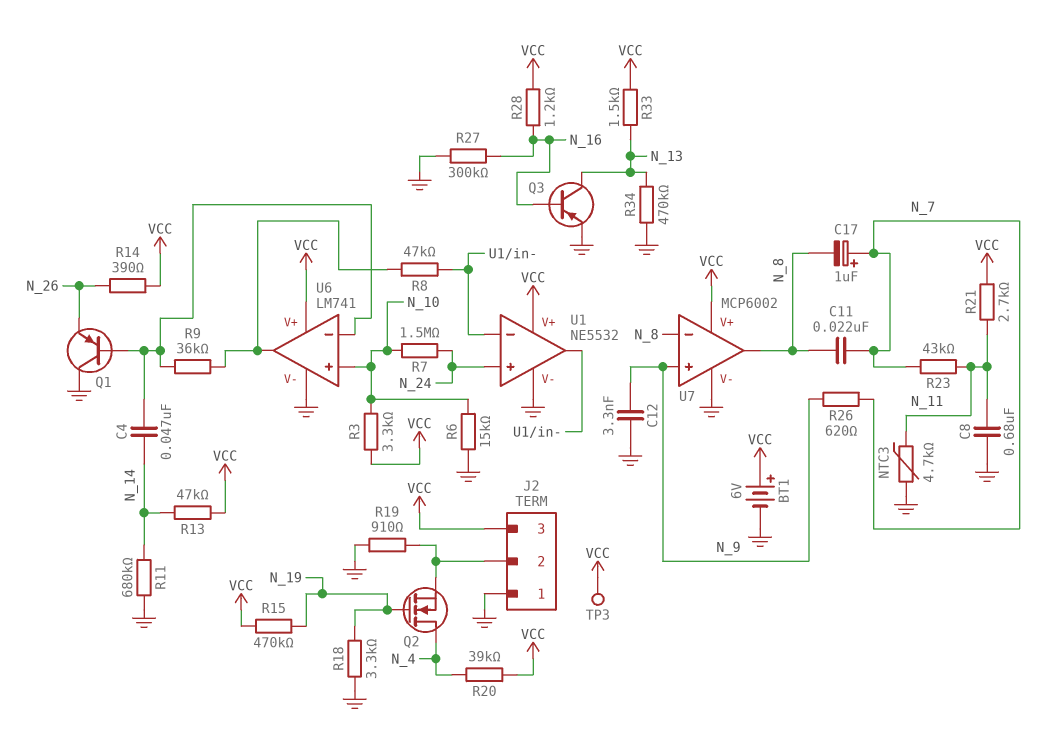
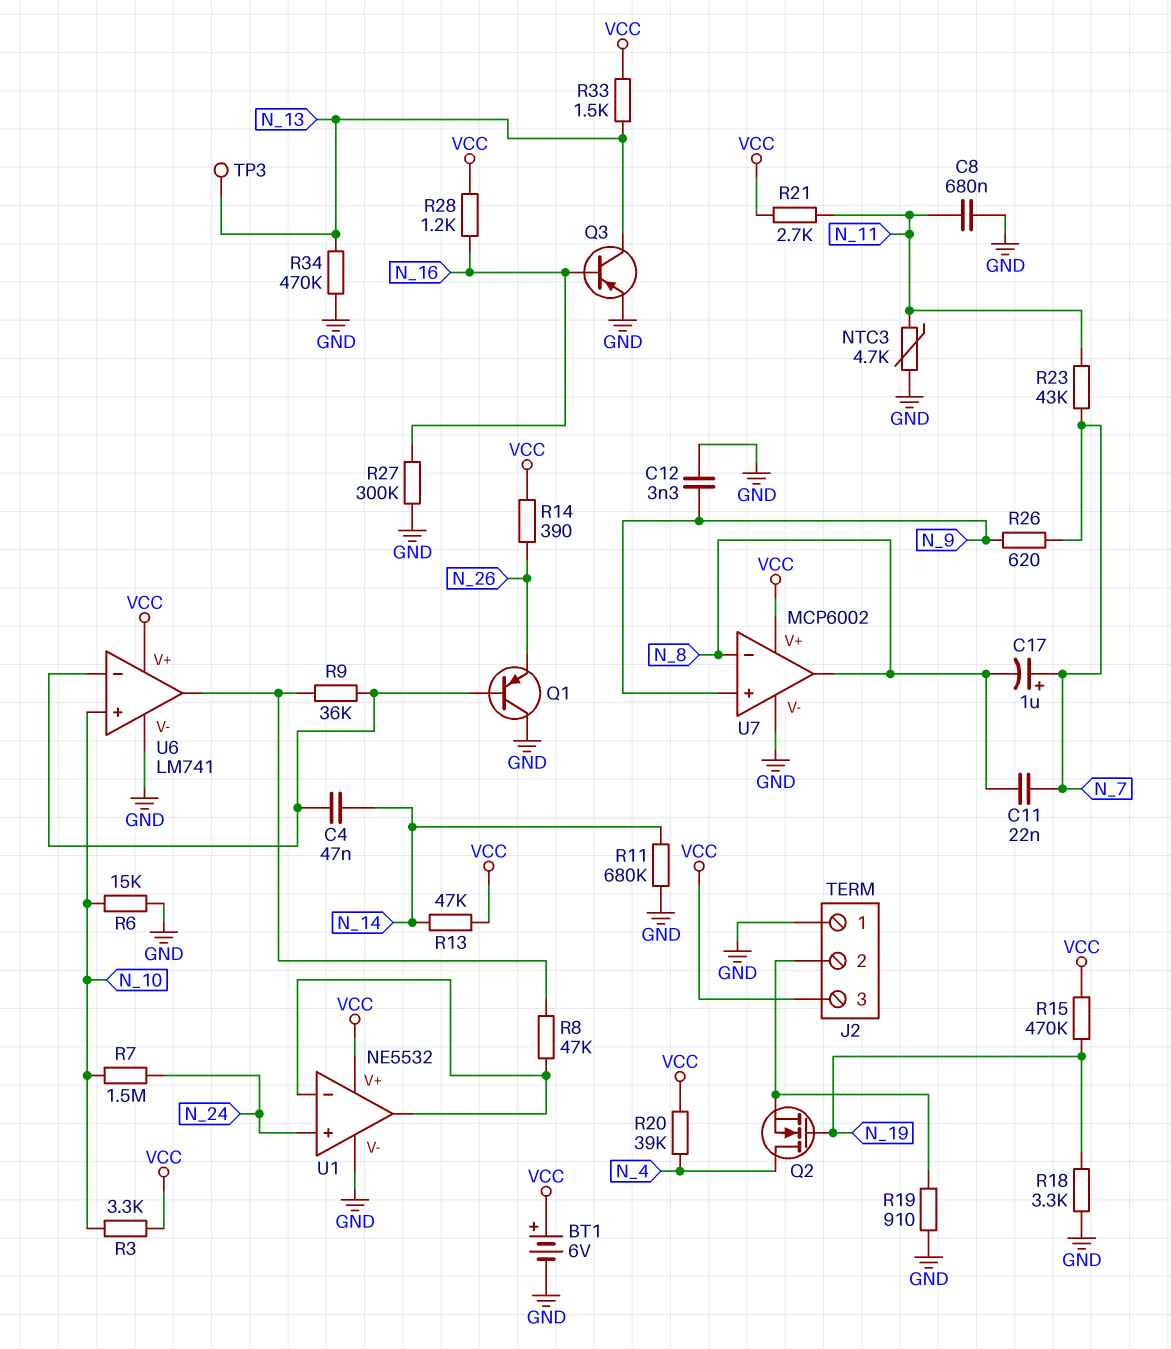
TP3: test point (VCC) -> test point (N_13)

